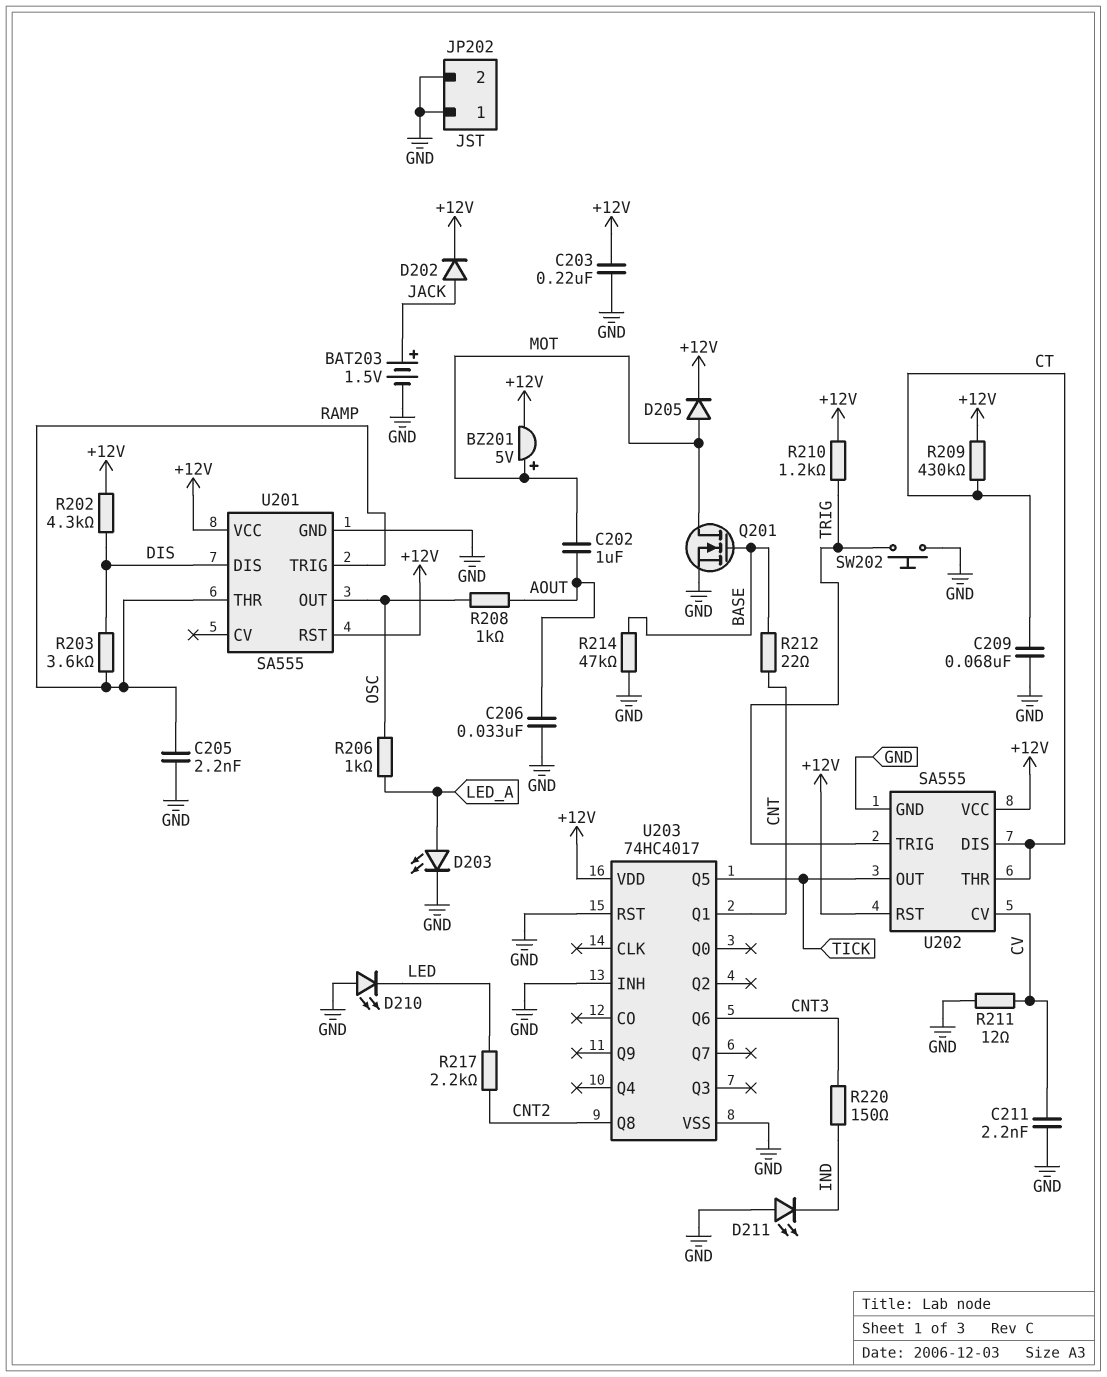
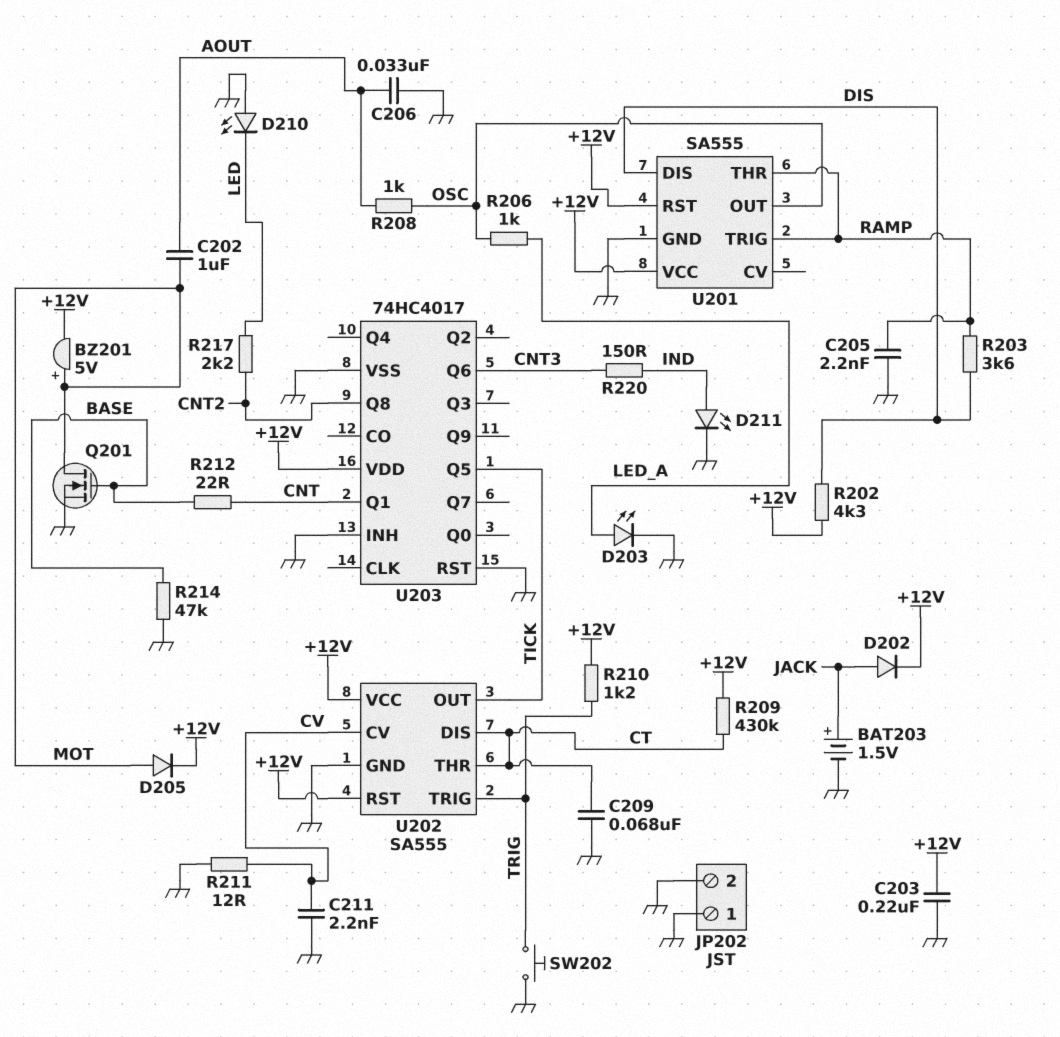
D211: LED (A GND, K IND) -> LED (A IND, K GND)

